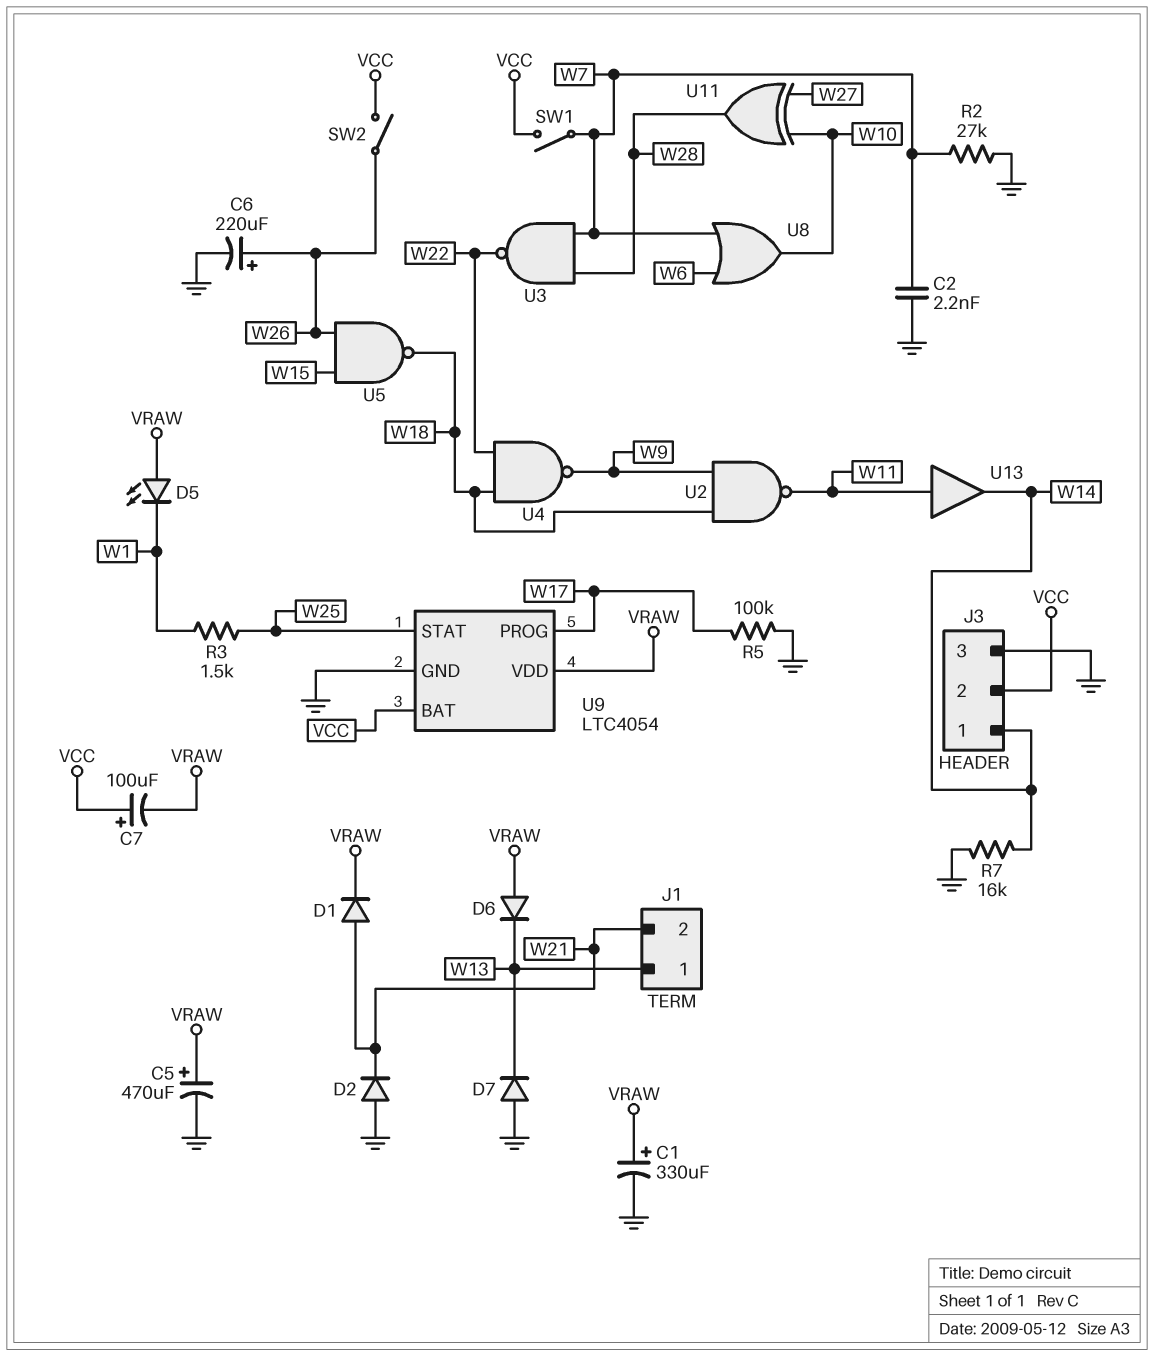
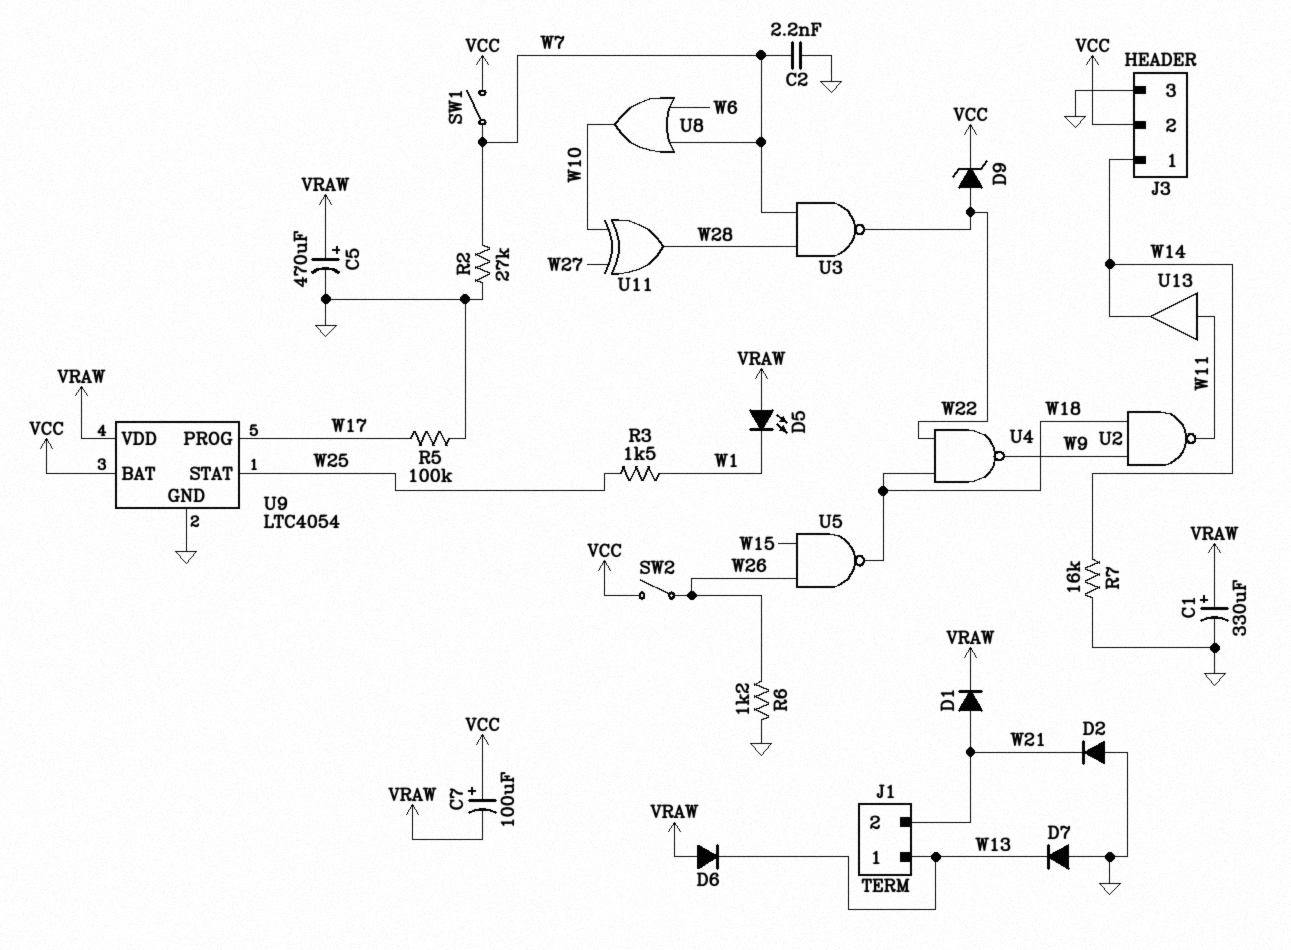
C6: 220uF (plus W26, minus GND) -> none
D9: none -> zener (A W22, K VCC)
R6: none -> 1.2k (GND, W26)

